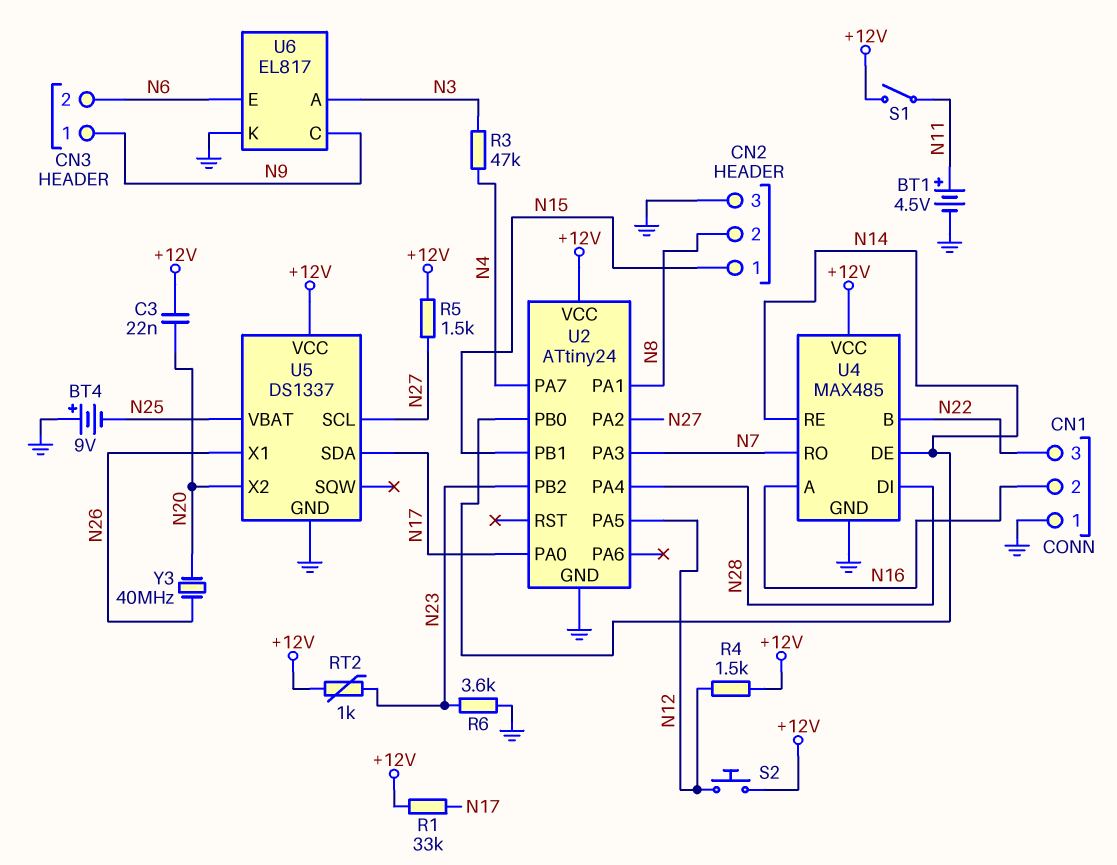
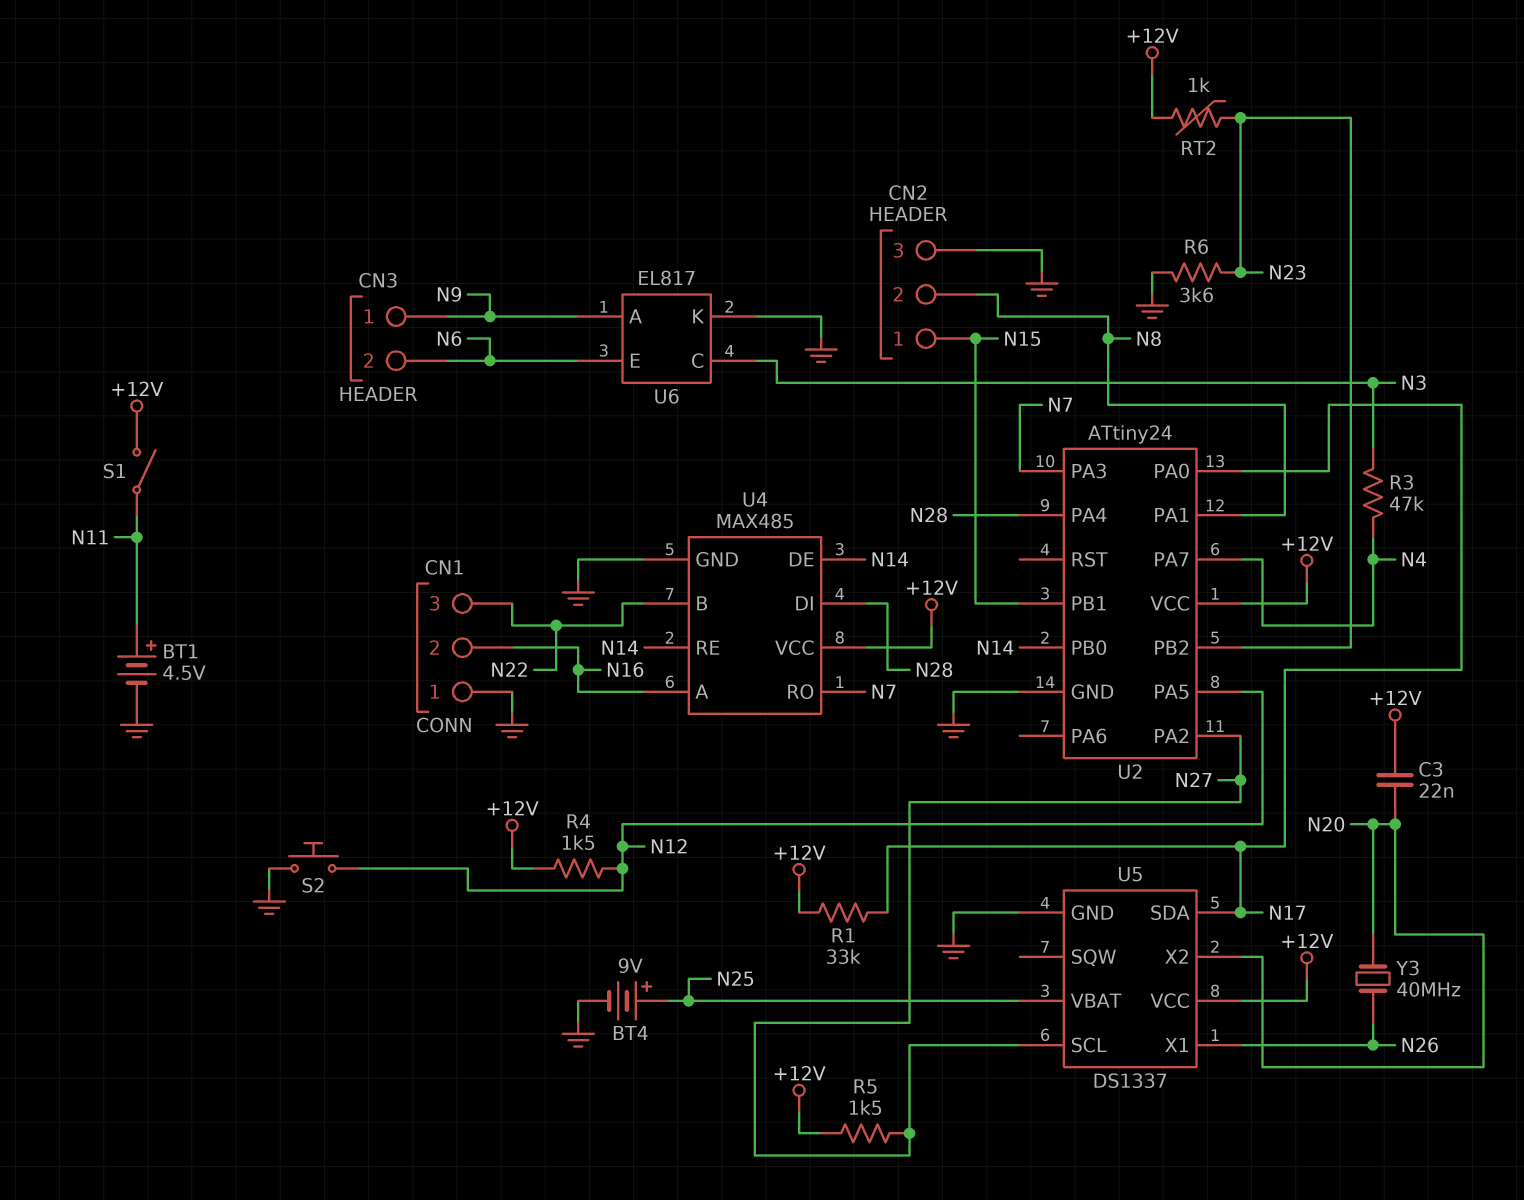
BT4: 9V (plus GND, minus N25) -> 9V (plus N25, minus GND)
S2: button (+12V, N12) -> button (GND, N12)
U6 pin A: N3 -> N9
U6 pin C: N9 -> N3

